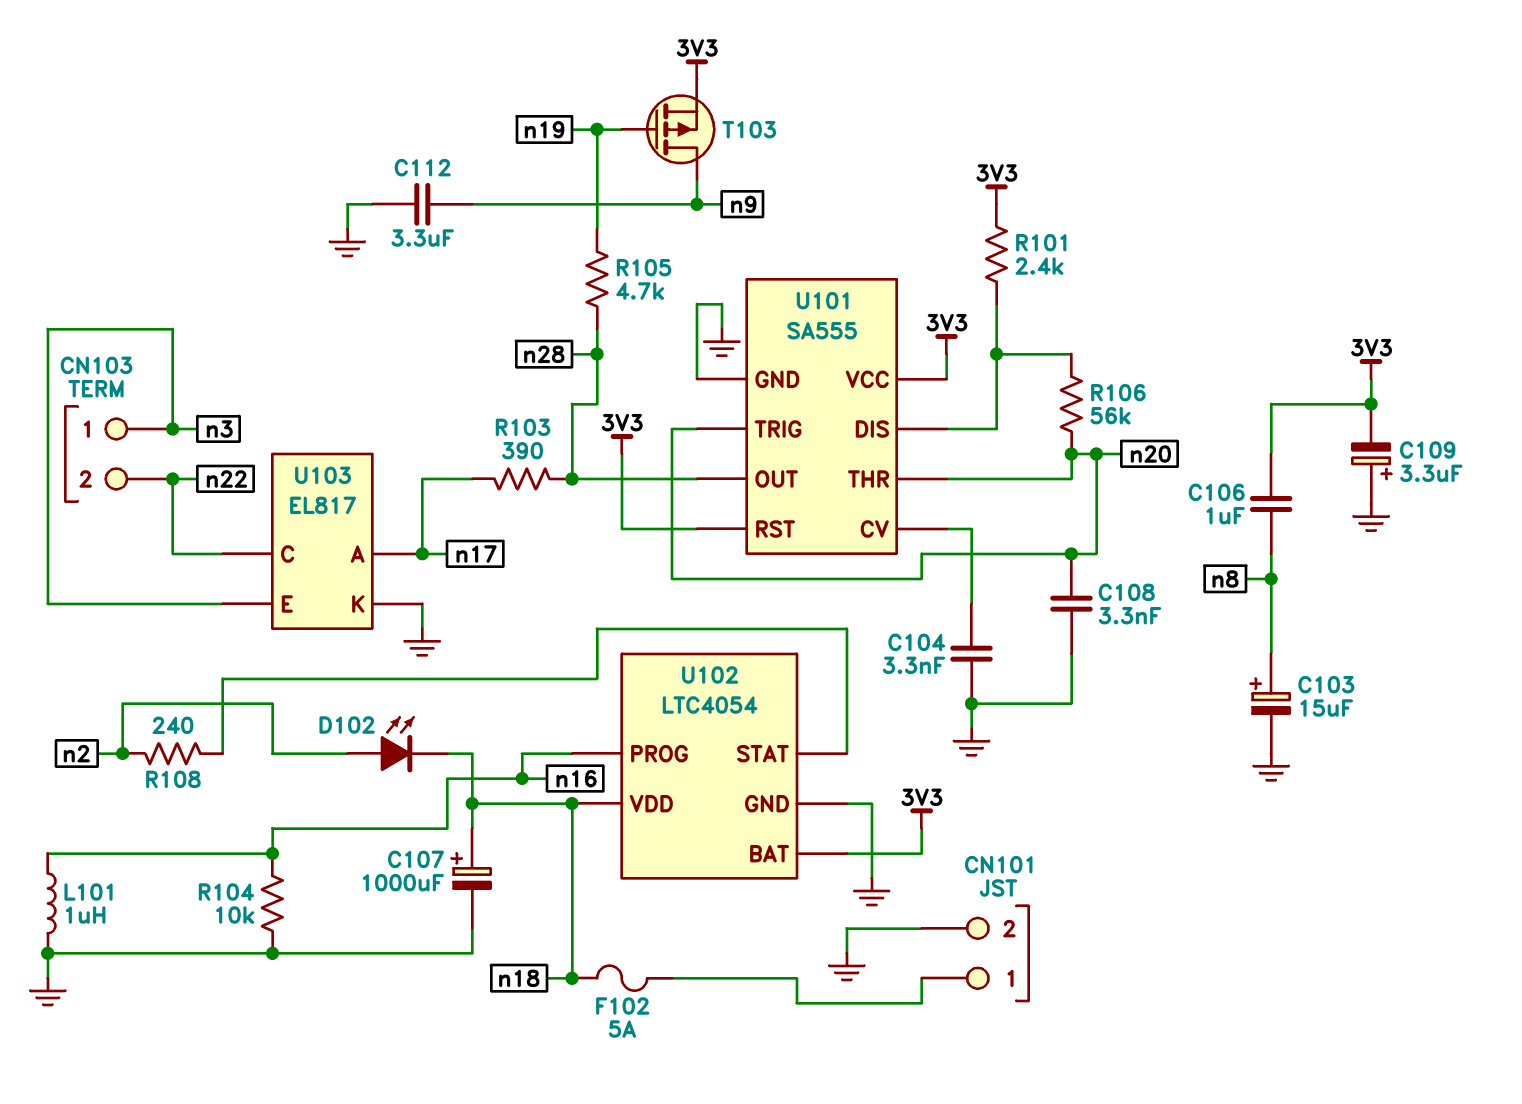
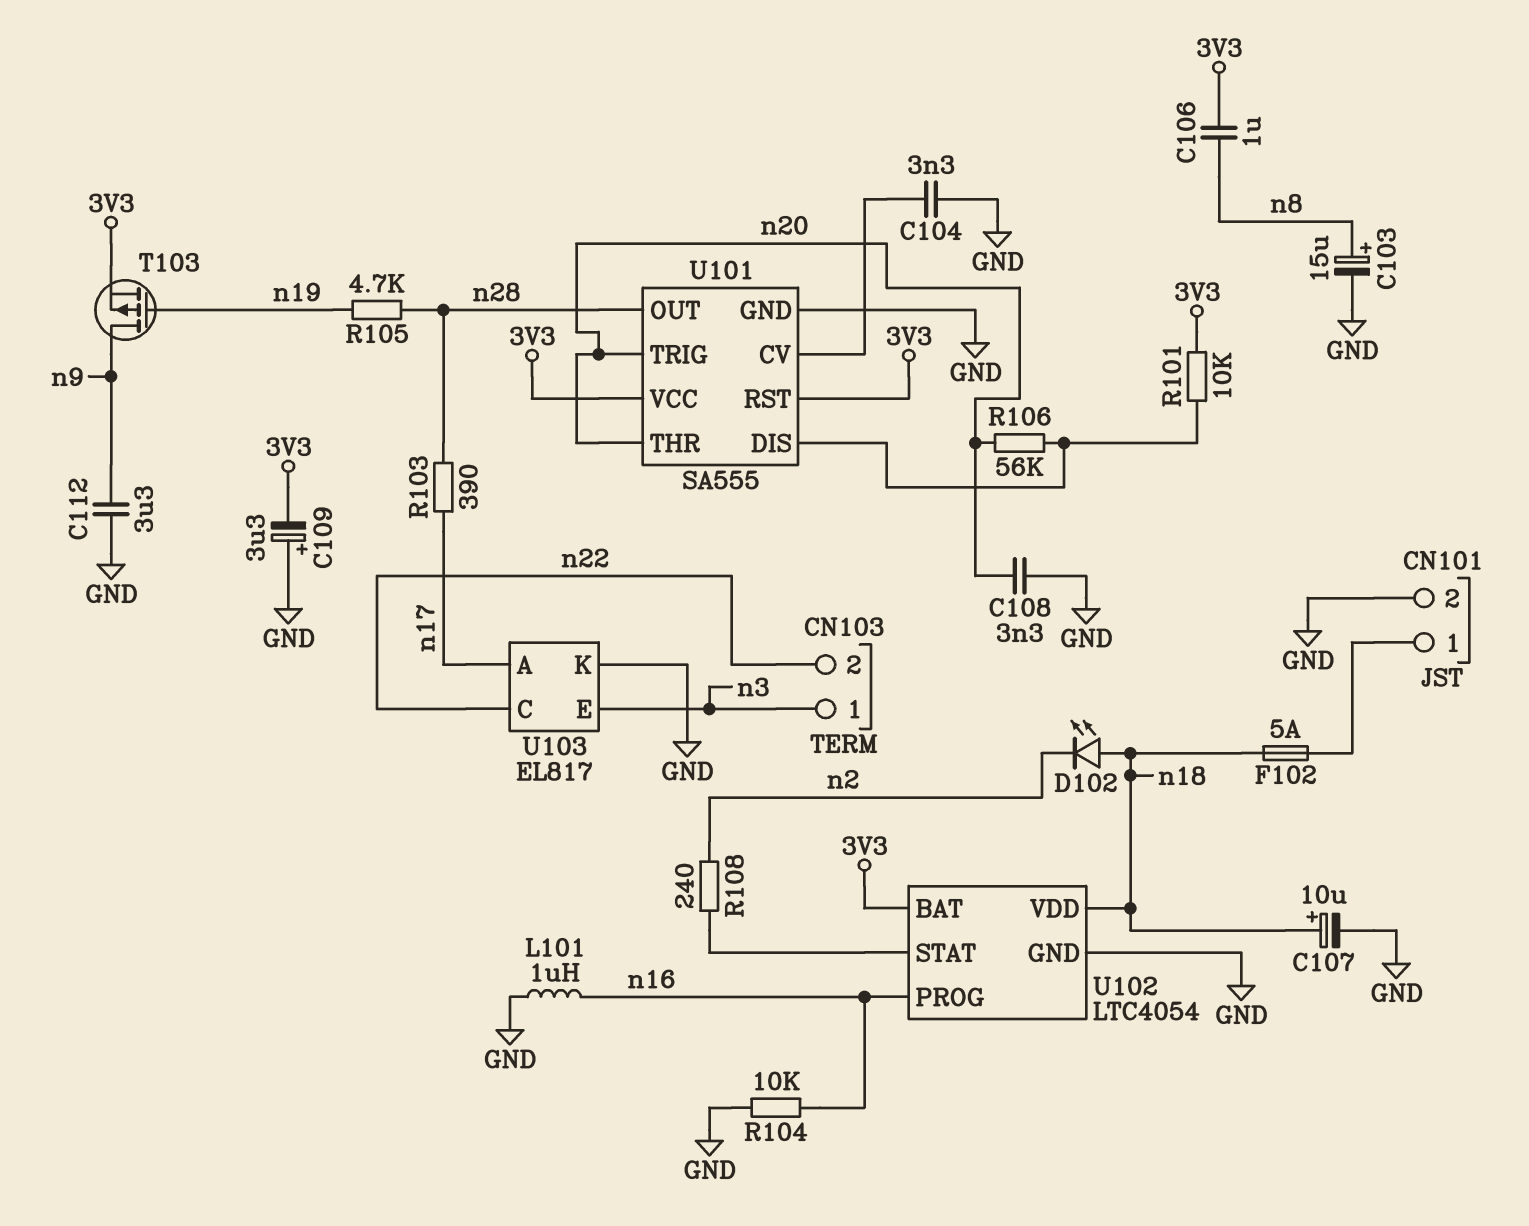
C107: 1000uF (plus n18, minus GND) -> 10uF (plus n18, minus GND)
D102: LED (A n2, K n18) -> LED (A n18, K n2)
R101: 2.4k (3V3, U101/DIS) -> 10k (3V3, U101/DIS)

